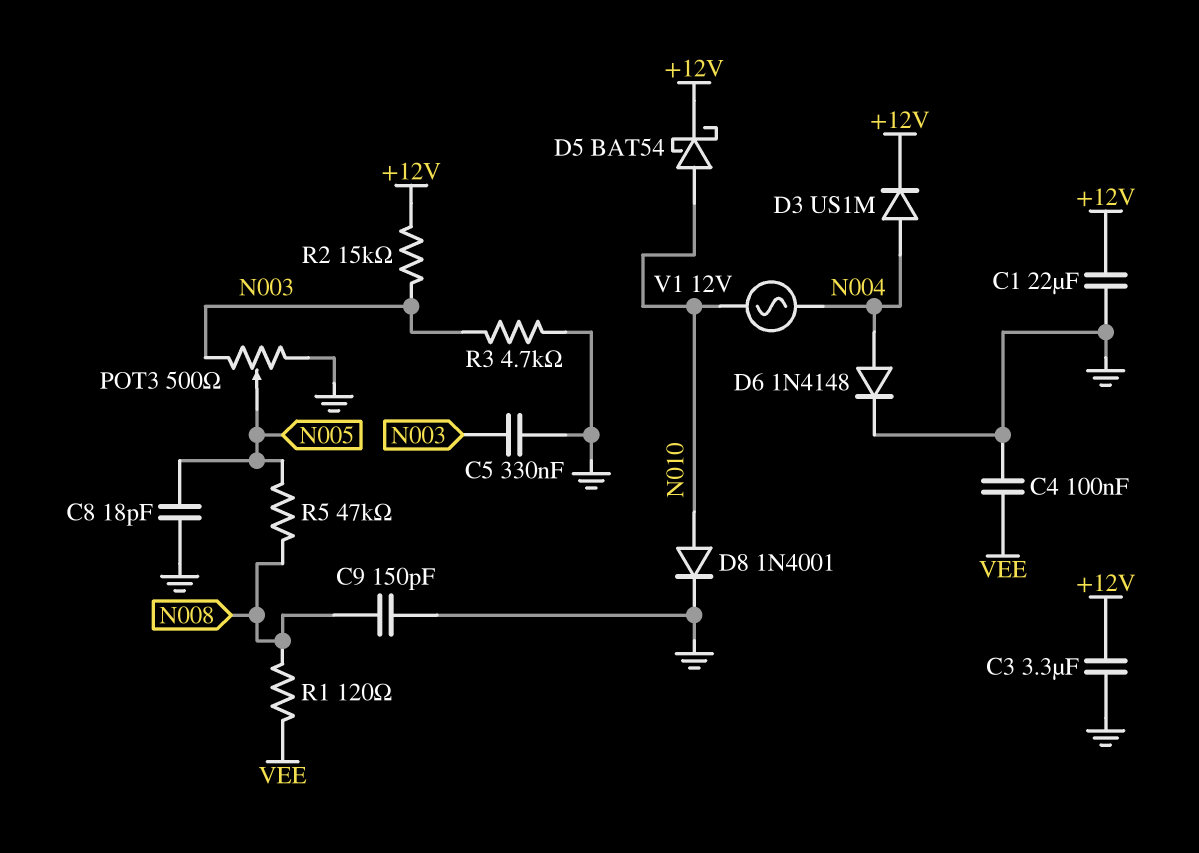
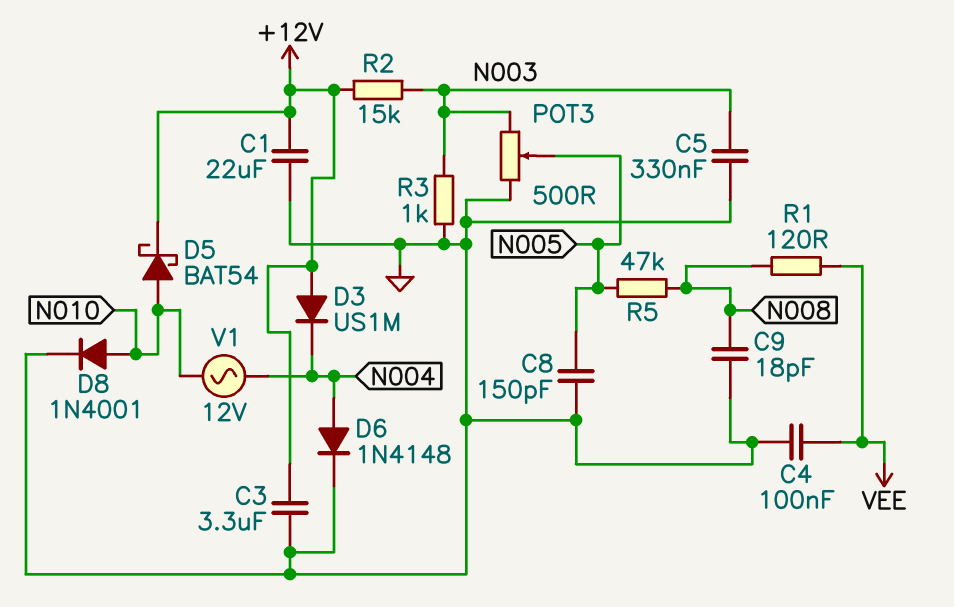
C8: 18pF (GND, N005) -> 150pF (GND, N005)
C9: 150pF (GND, N008) -> 18pF (GND, N008)
D3: diode US1M (A N004, K +12V) -> diode US1M (A +12V, K N004)
R3: 4.7k (GND, N003) -> 1k (GND, N003)

